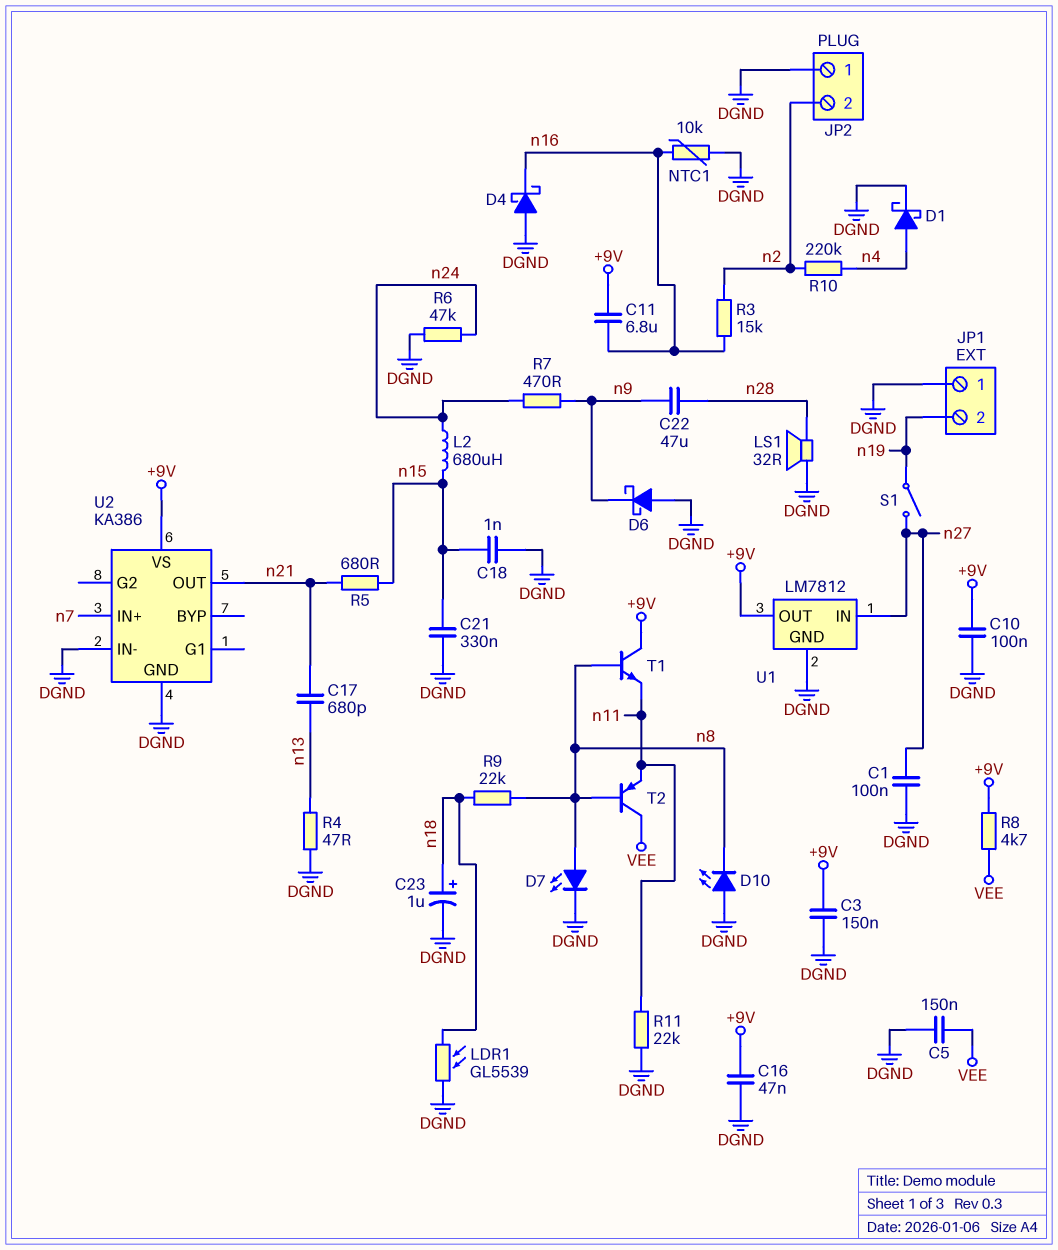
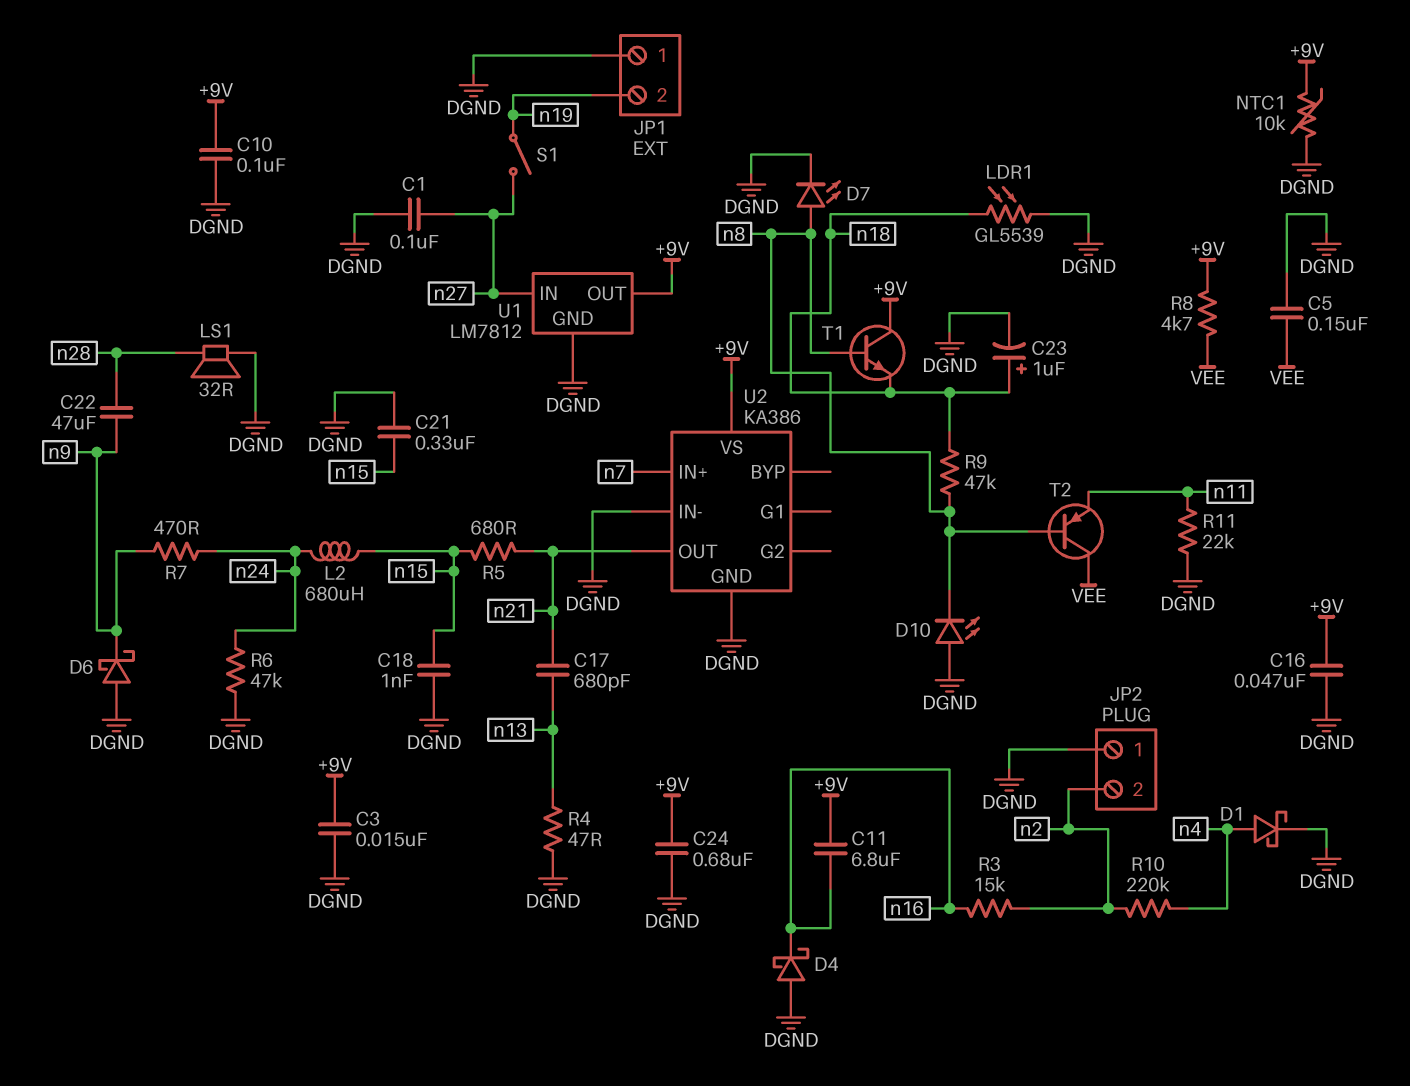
C3: 150nF (+9V, DGND) -> 15nF (+9V, DGND)
C24: none -> 680nF (+9V, DGND)
NTC1: 10k (DGND, n16) -> 10k (+9V, DGND)
R9: 22k (n8, n18) -> 47k (n8, n18)
T1: NPN (B n8, C +9V, E n11) -> NPN (B n8, C +9V, E n18)

